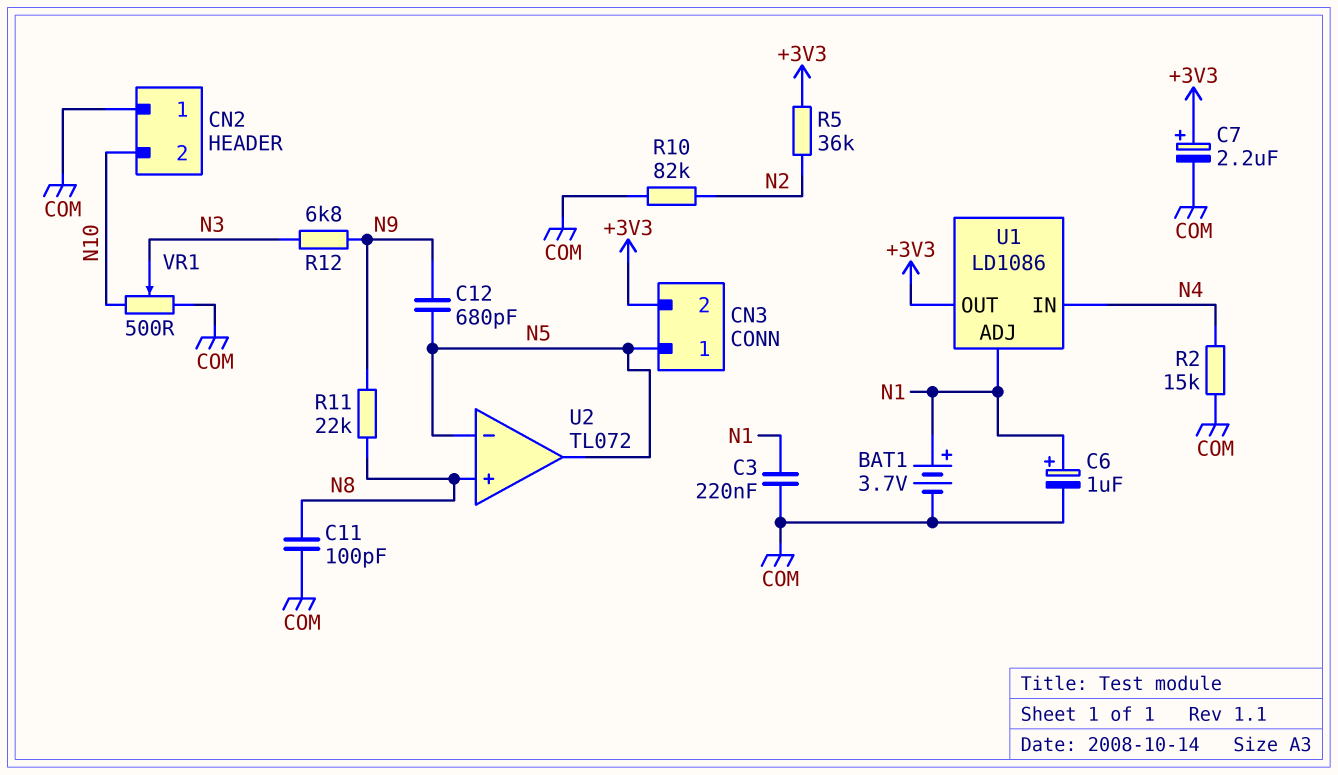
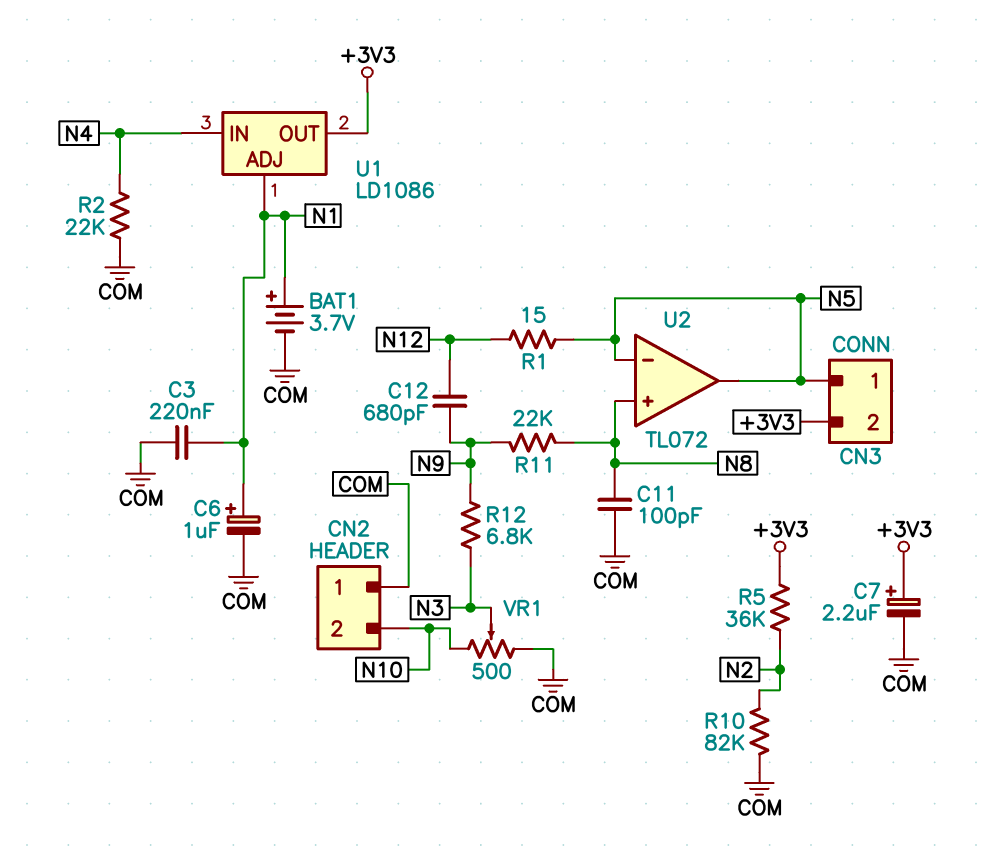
C12: 680pF (N5, N9) -> 680pF (N9, N12)
R1: none -> 15 (N5, N12)
R2: 15k (COM, N4) -> 22k (COM, N4)

